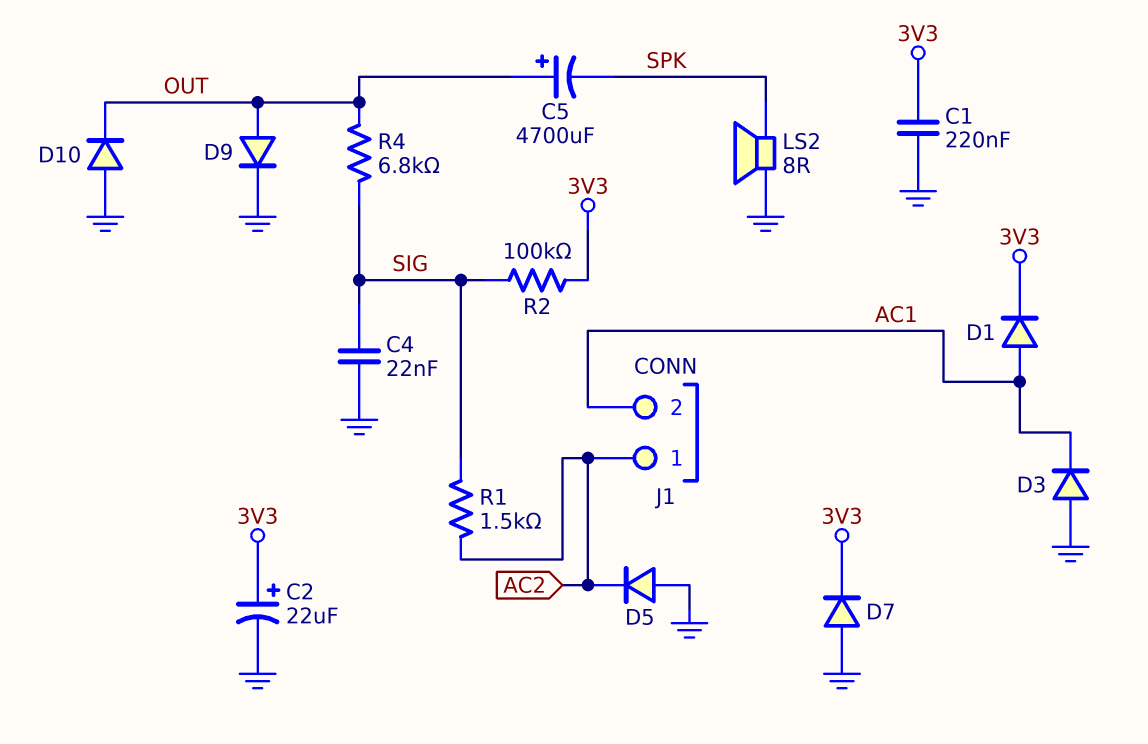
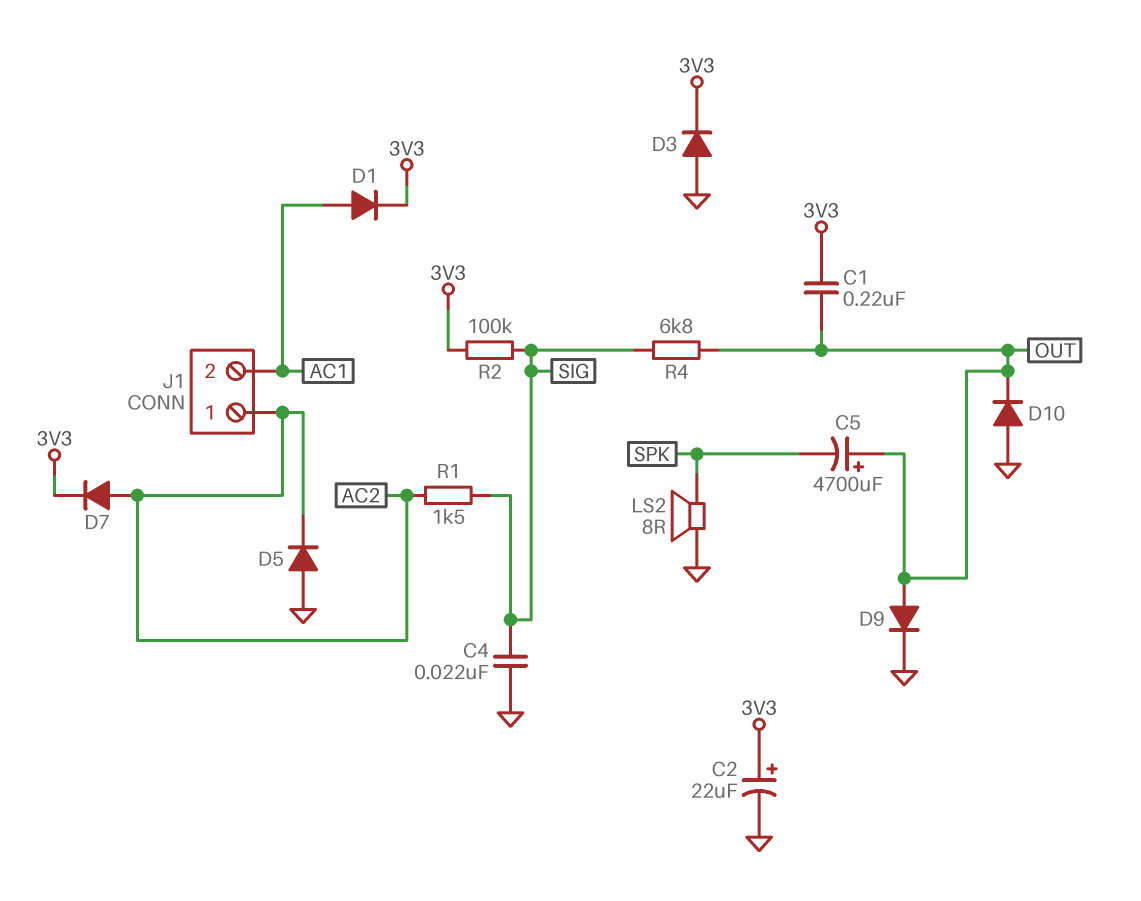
C1: 220nF (3V3, GND) -> 220nF (3V3, OUT)
D3: diode (A GND, K AC1) -> diode (A GND, K 3V3)
D7: diode (A GND, K 3V3) -> diode (A AC2, K 3V3)

